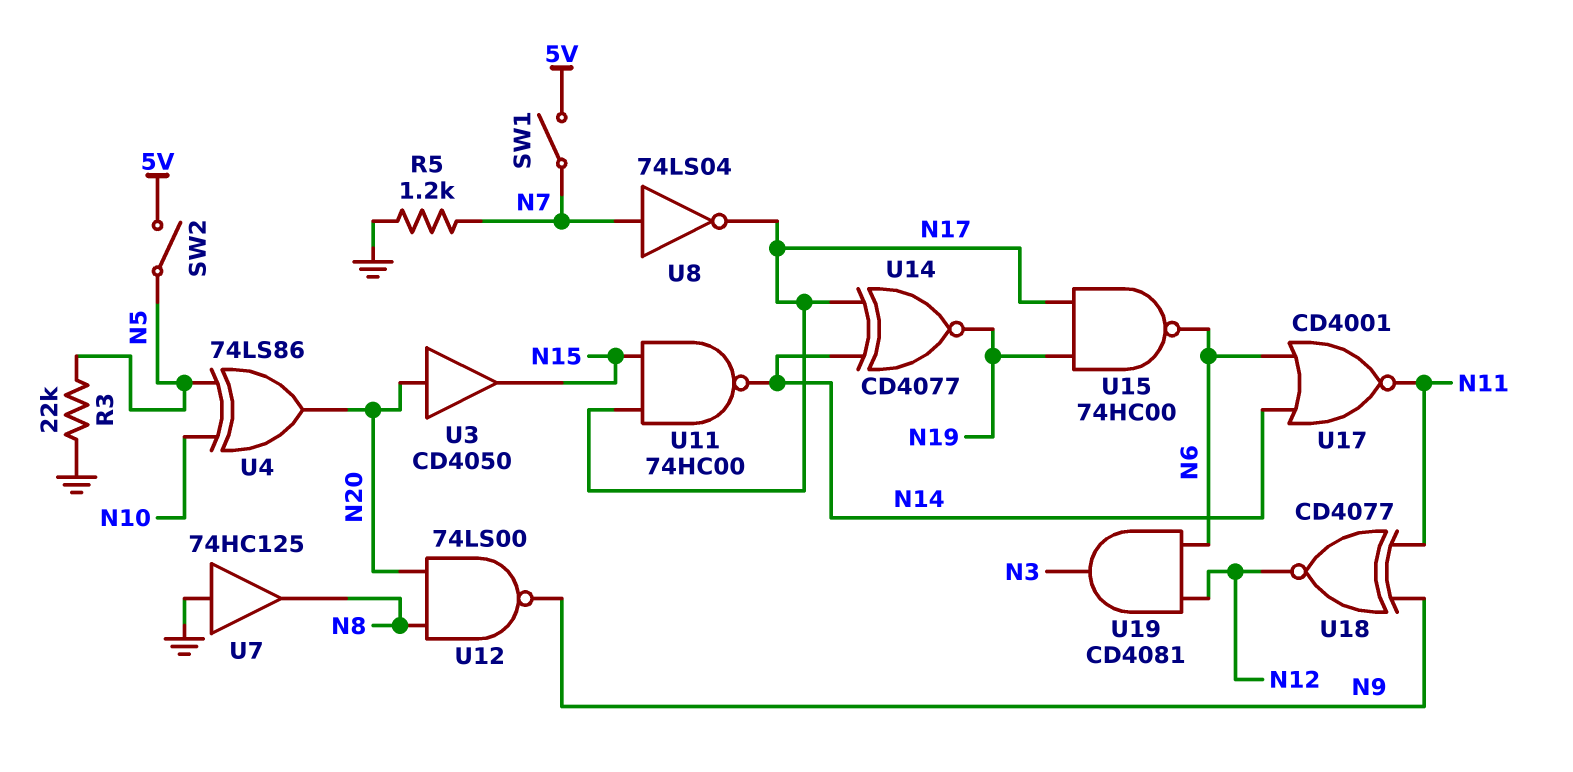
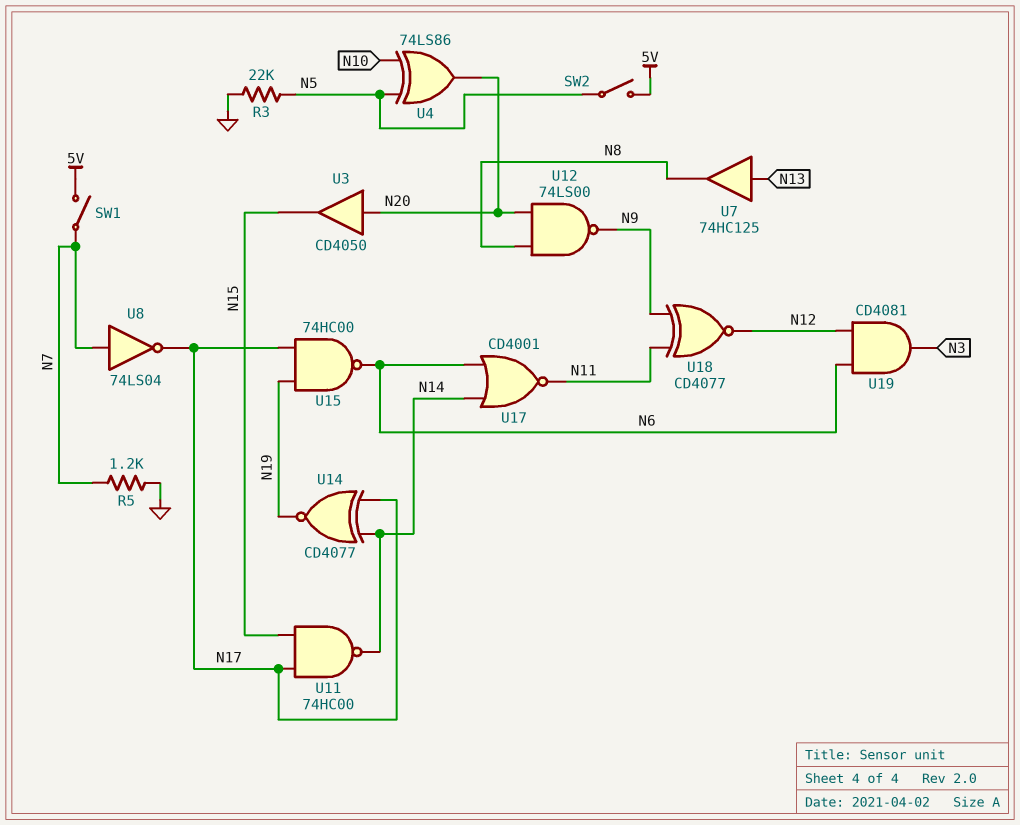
U7: buffer 74HC125 (in GND, out N8) -> buffer 74HC125 (in N13, out N8)

